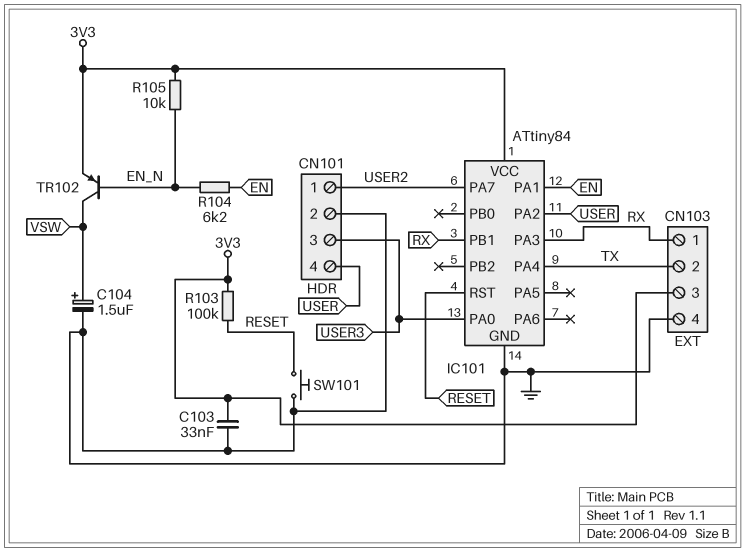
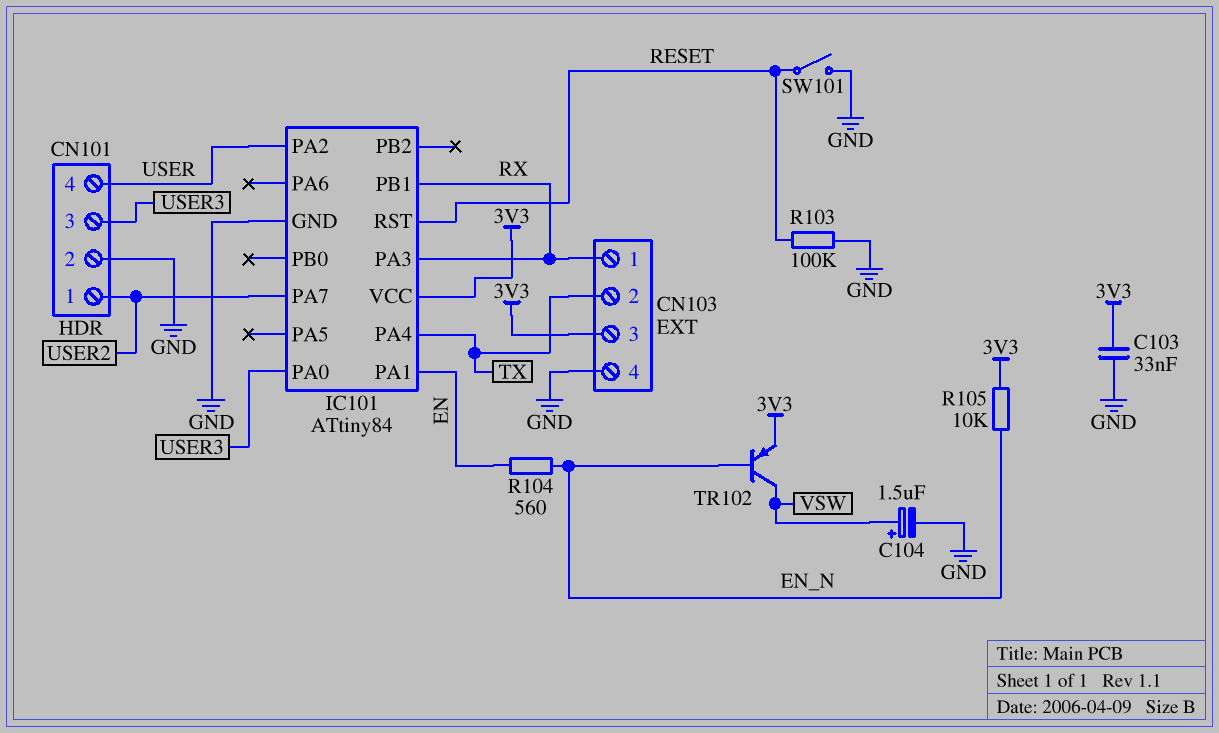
R103: 100k (3V3, RESET) -> 100k (GND, RESET)
R104: 6.2k (EN, EN_N) -> 560 (EN, EN_N)
SW101: button (GND, RESET) -> switch (GND, RESET)

